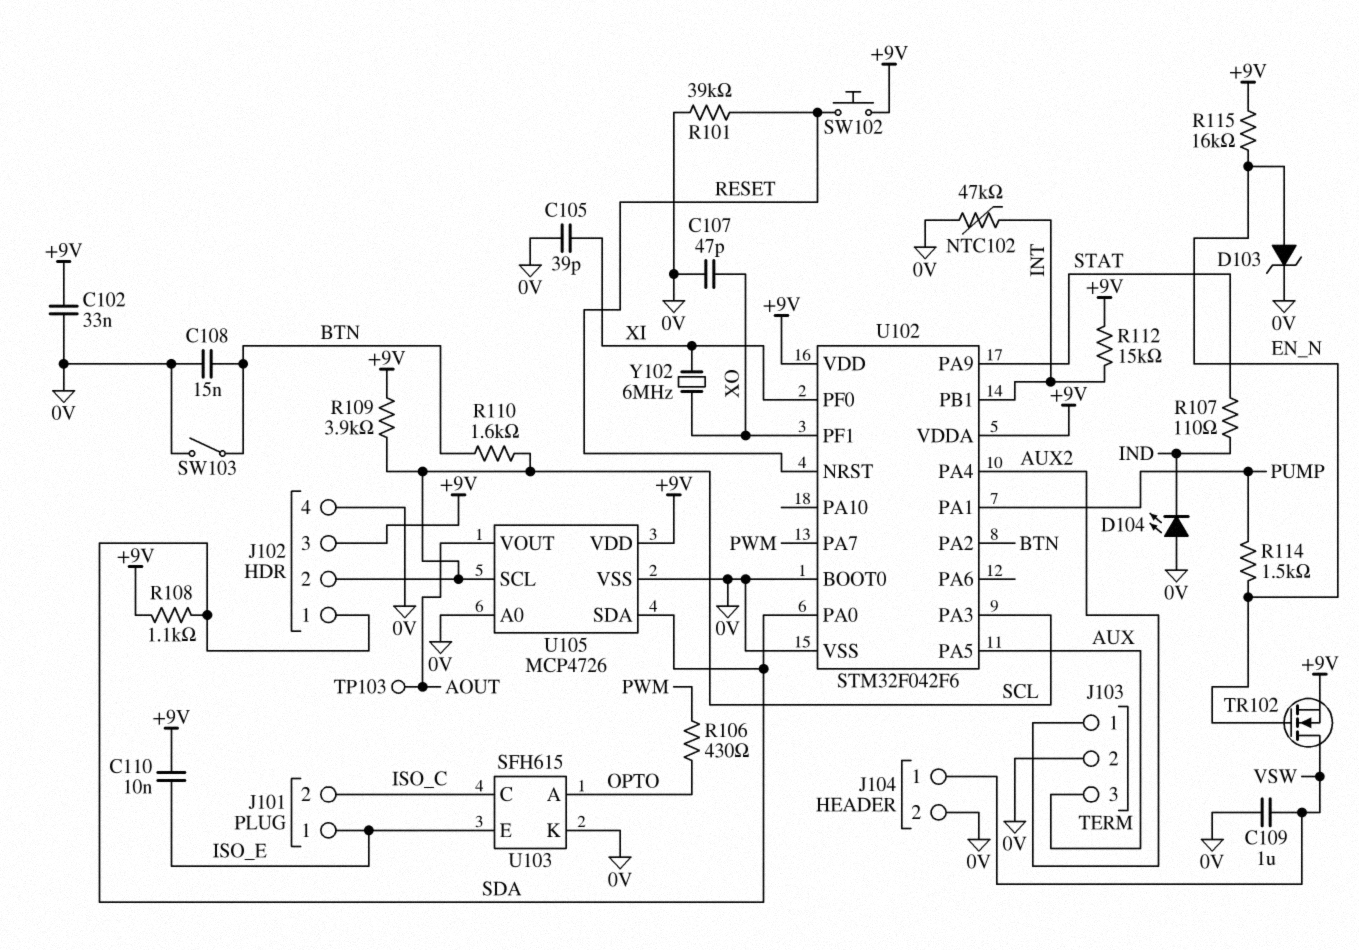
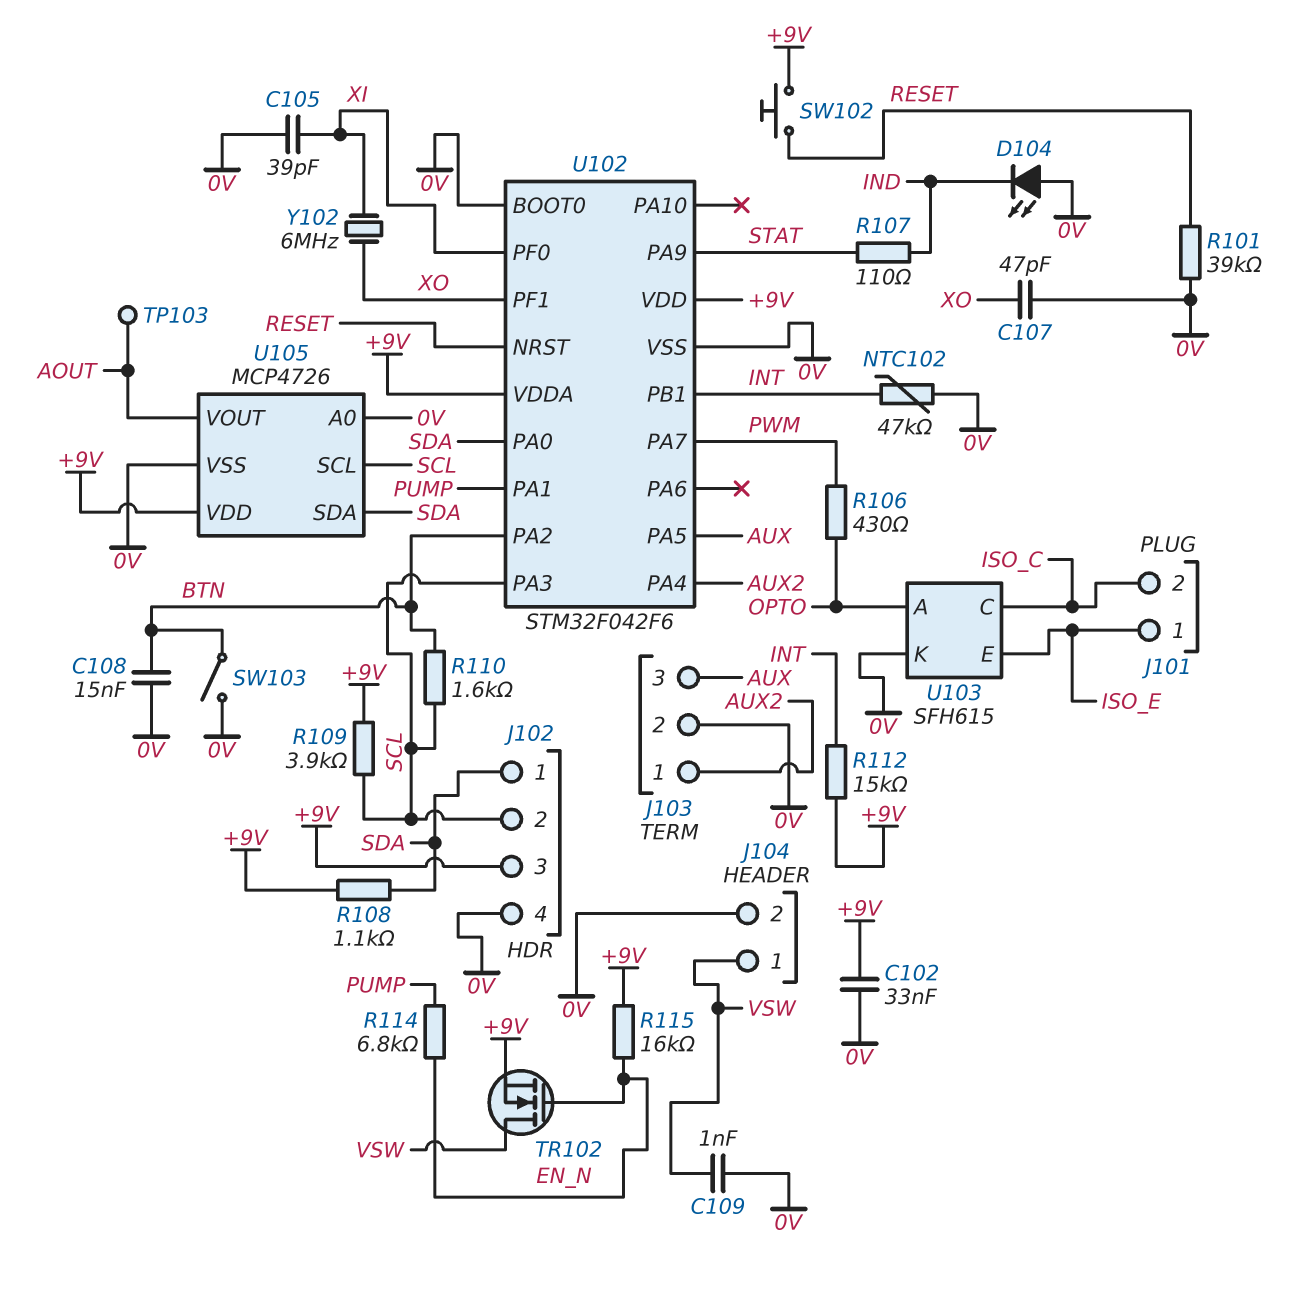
C109: 1uF (0V, VSW) -> 1nF (0V, VSW)
C110: 10nF (+9V, ISO_E) -> none
D103: zener (A EN_N, K 0V) -> none
R114: 1.5k (EN_N, PUMP) -> 6.8k (EN_N, PUMP)

